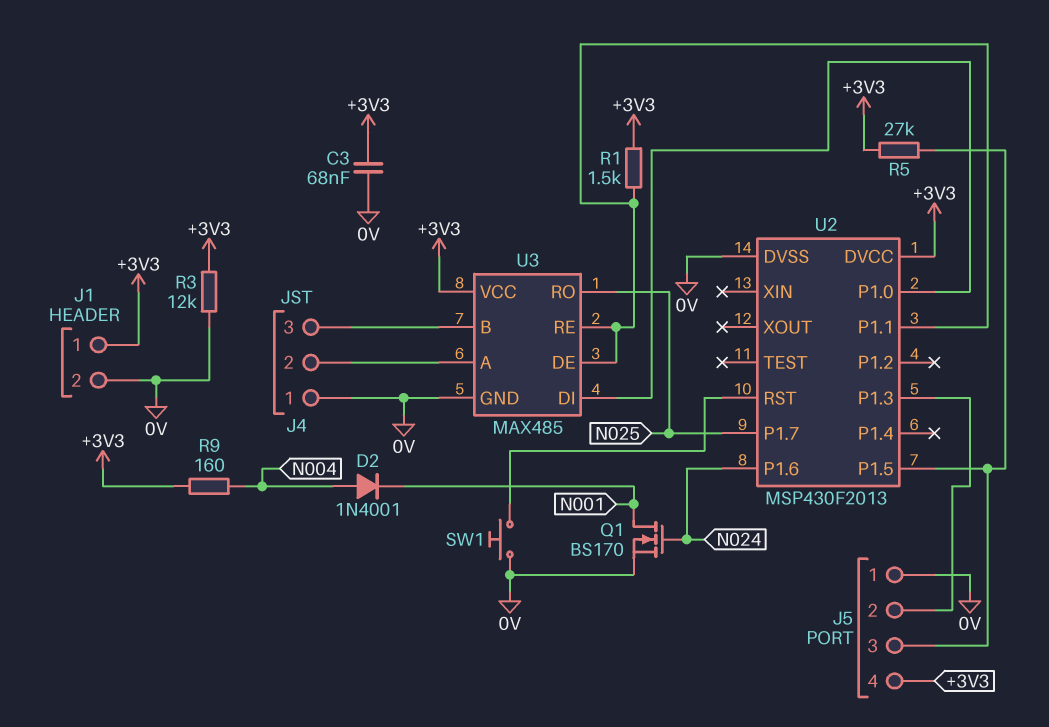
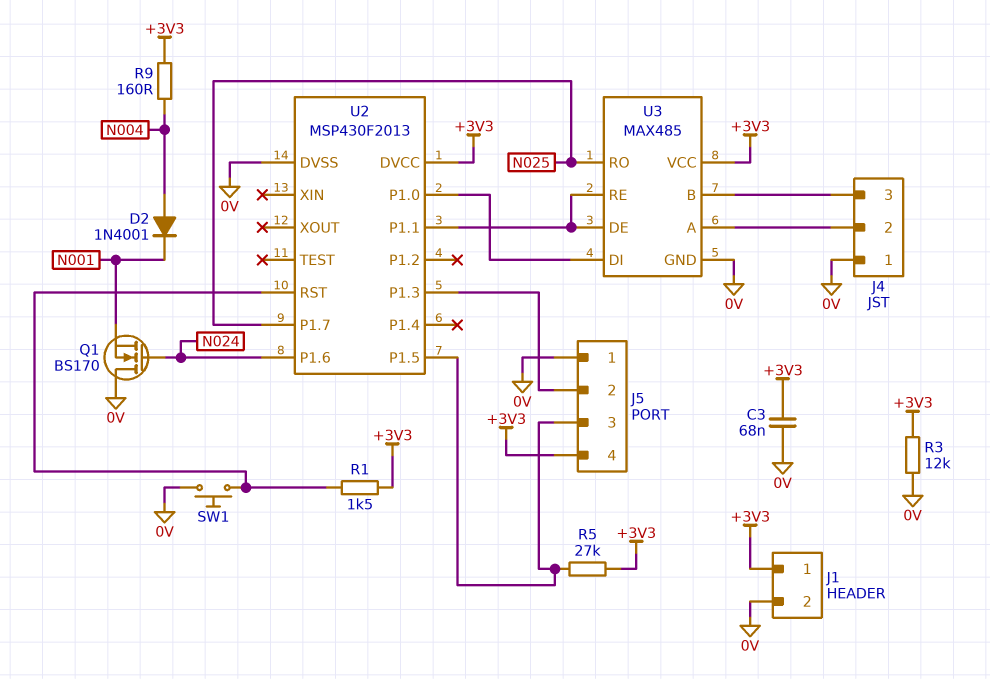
Q1: NMOS BS170 (G N024, D N001, S 0V) -> NMOS BS170 (G N024, D 0V, S N001)
R1: 1.5k (+3V3, U2/P1.1) -> 1.5k (+3V3, U2/RST)

